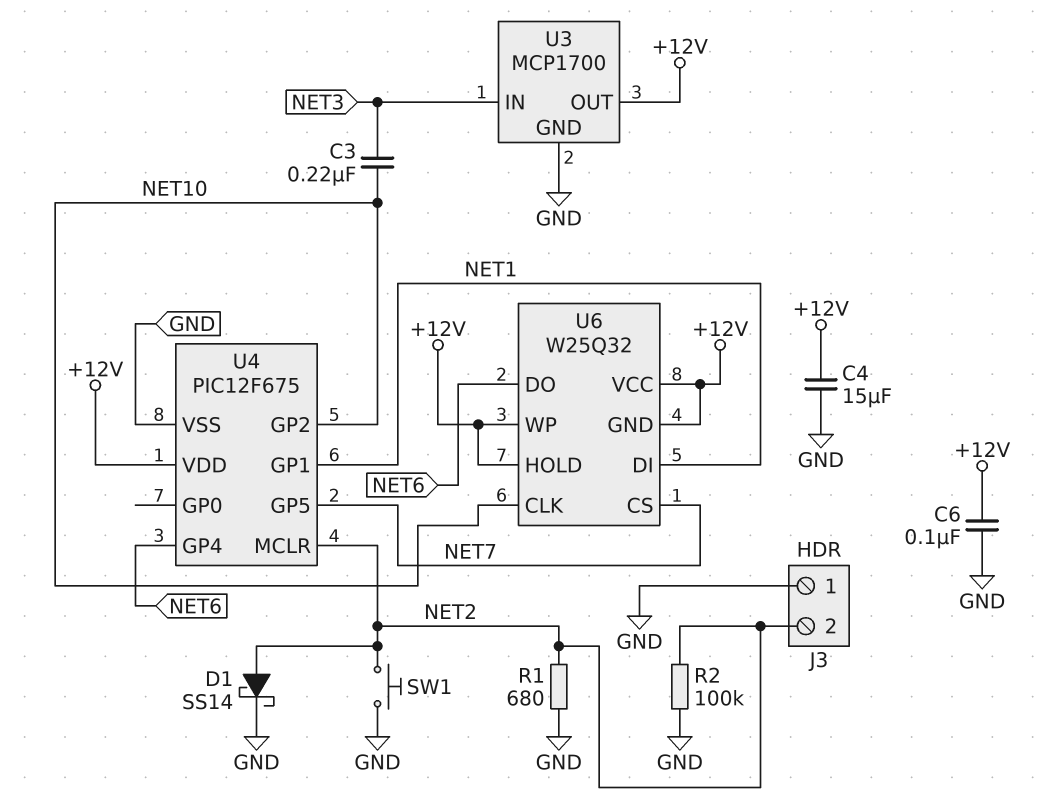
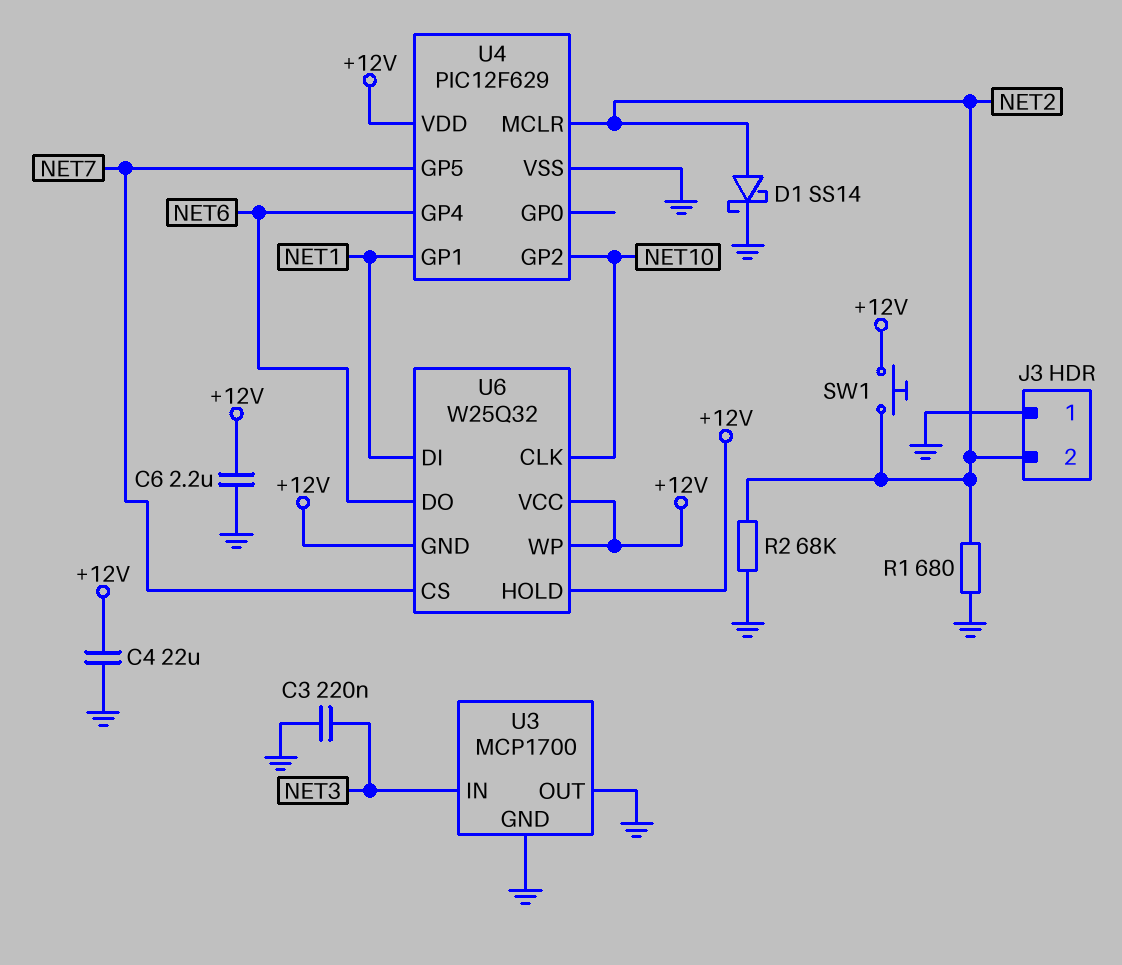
C3: 220nF (NET3, NET10) -> 220nF (GND, NET3)
C4: 15uF (+12V, GND) -> 22uF (+12V, GND)
C6: 100nF (+12V, GND) -> 2.2uF (+12V, GND)
R2: 100k (GND, NET2) -> 68k (GND, NET2)
SW1: button (GND, NET2) -> button (+12V, NET2)
U3 pin OUT: +12V -> GND
U4: PIC12F675 -> PIC12F629

